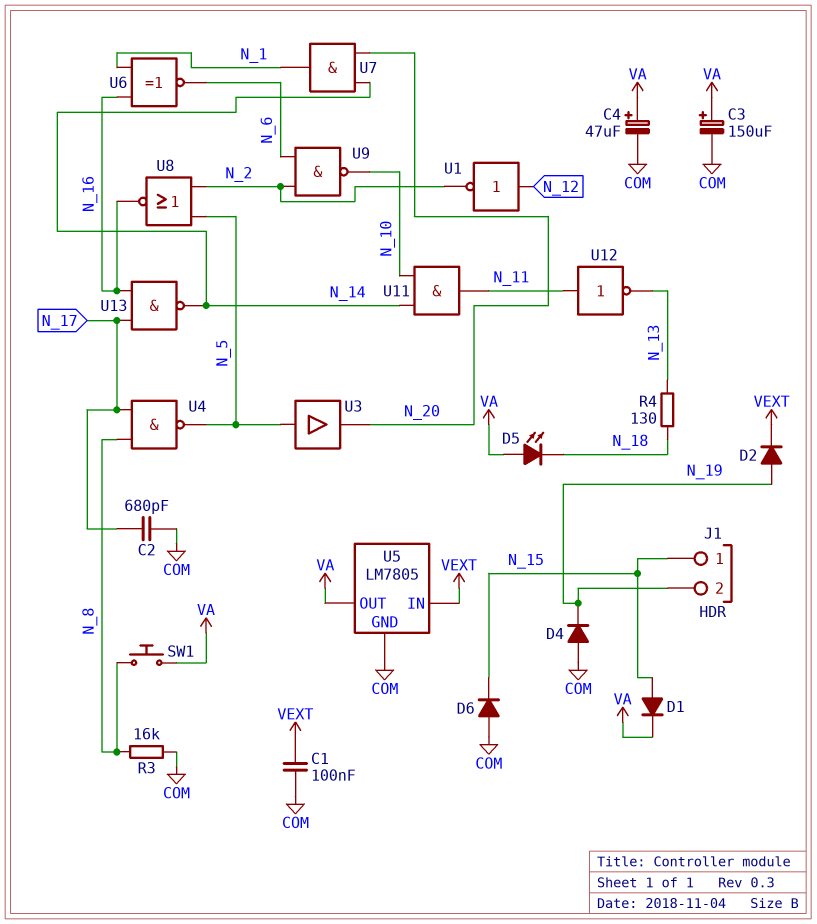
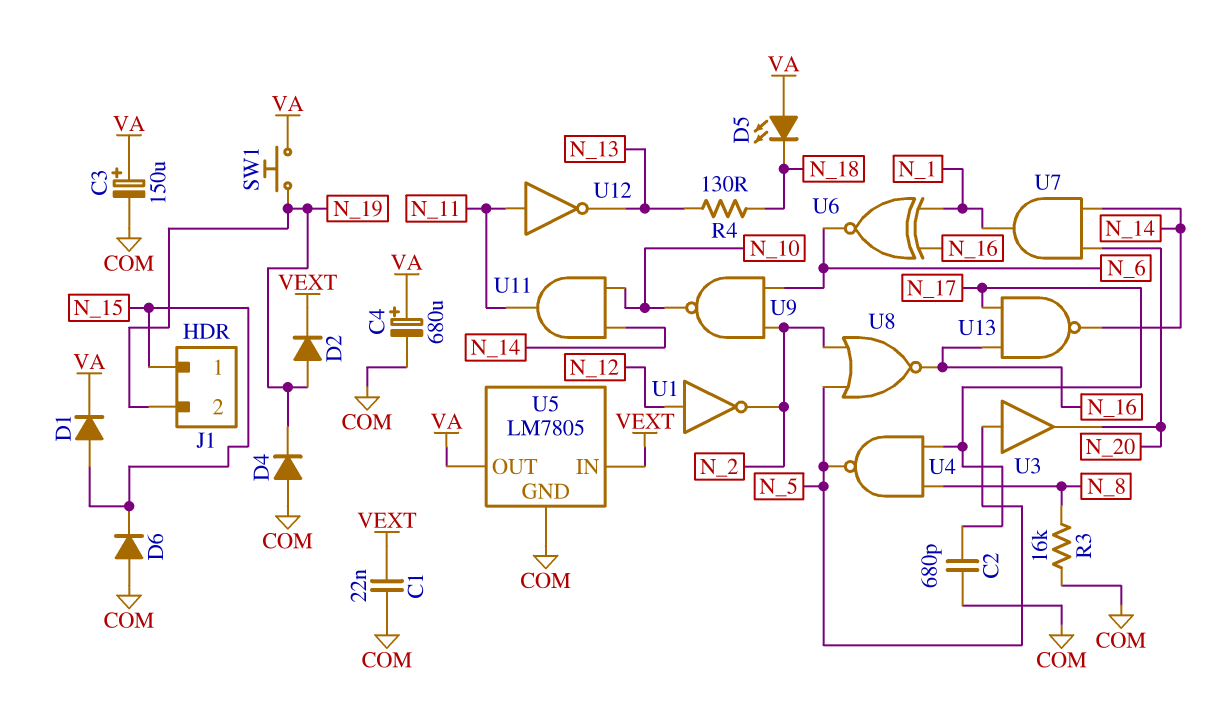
C1: 100nF (COM, VEXT) -> 22nF (COM, VEXT)
C4: 47uF (plus VA, minus COM) -> 680uF (plus VA, minus COM)
SW1: button (N_8, VA) -> button (N_19, VA)

